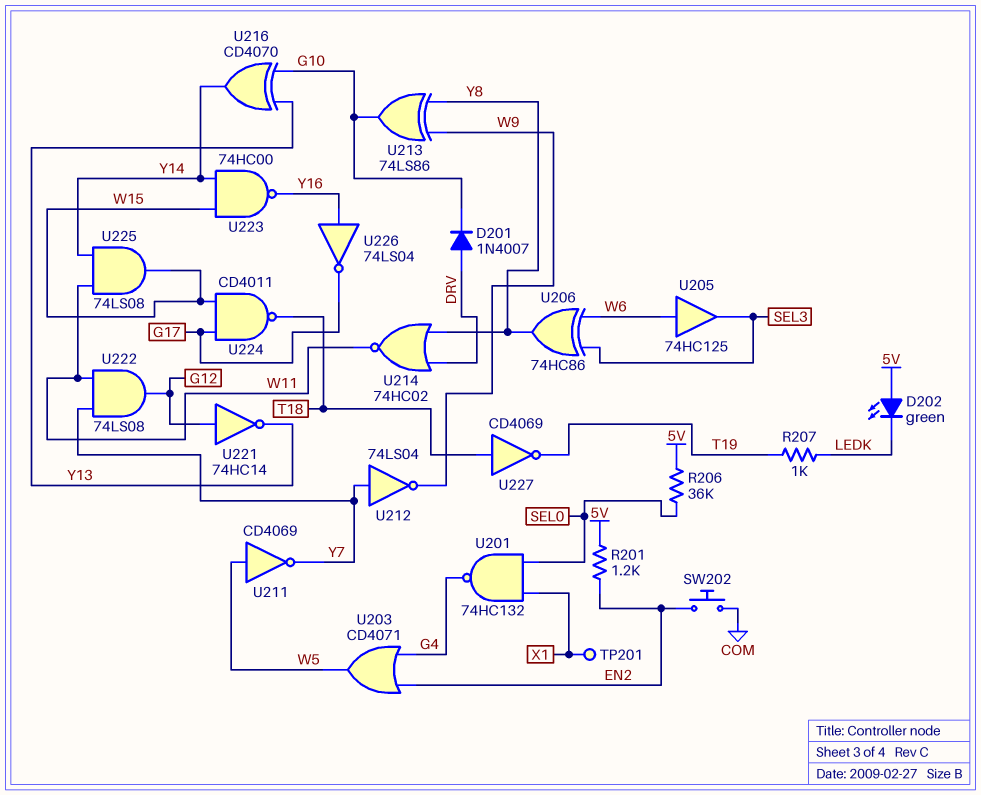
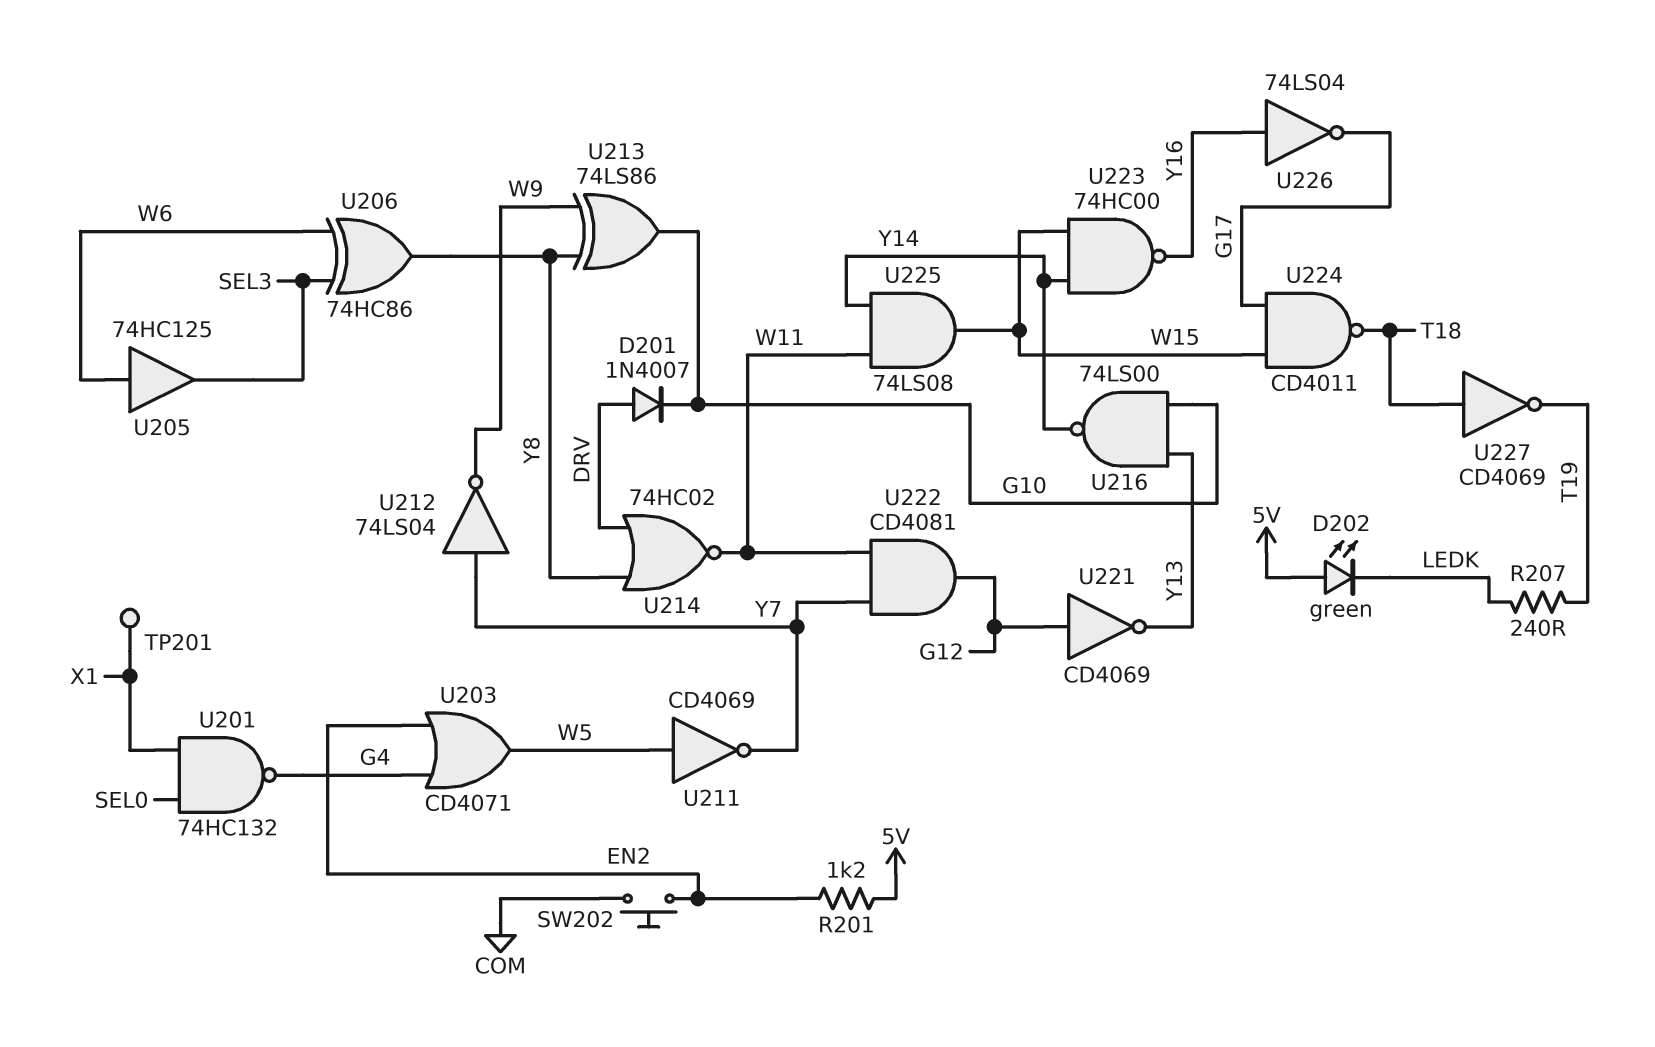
R206: 36k (5V, SEL0) -> none
R207: 1k (LEDK, T19) -> 240 (LEDK, T19)
U216: XOR CD4070 (in G10, in Y13, out Y14) -> NAND 74LS00 (in G10, in Y13, out Y14)
U221: NOT 74HC14 (in G12, out Y13) -> NOT CD4069 (in G12, out Y13)
U222: AND 74LS08 (in W11, in Y7, out G12) -> AND CD4081 (in W11, in Y7, out G12)

